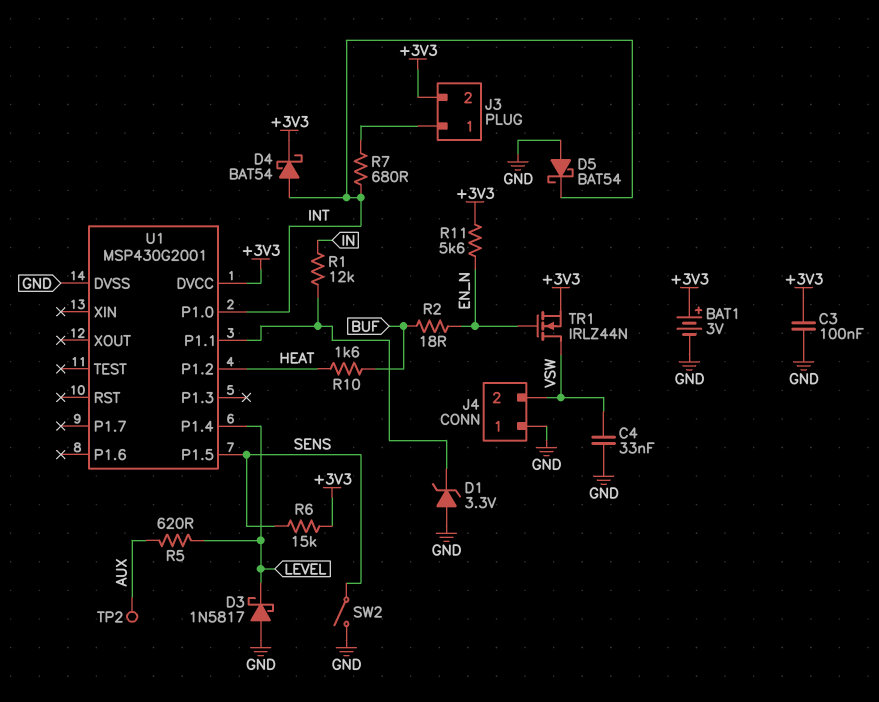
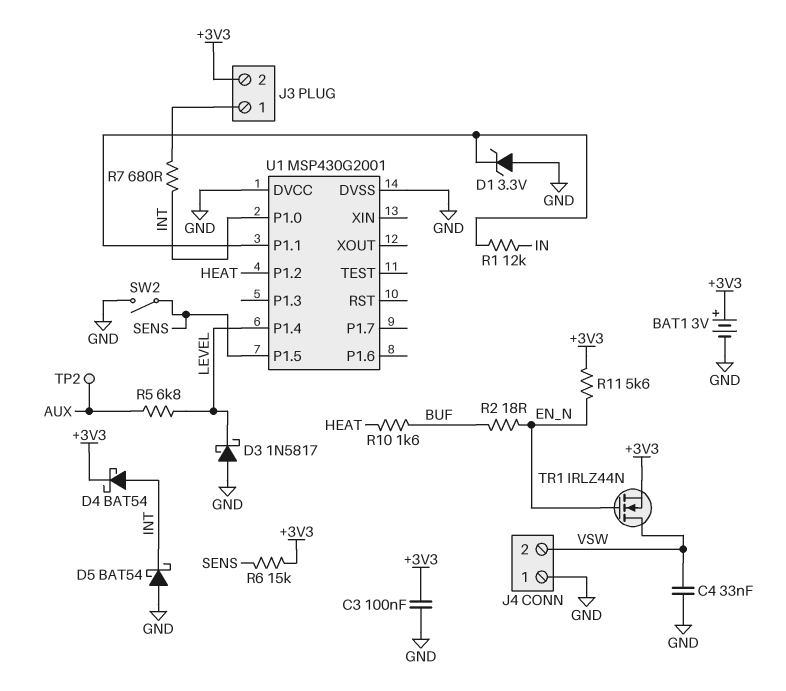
R5: 620 (AUX, LEVEL) -> 6.8k (AUX, LEVEL)
U1 pin DVCC: +3V3 -> GND

